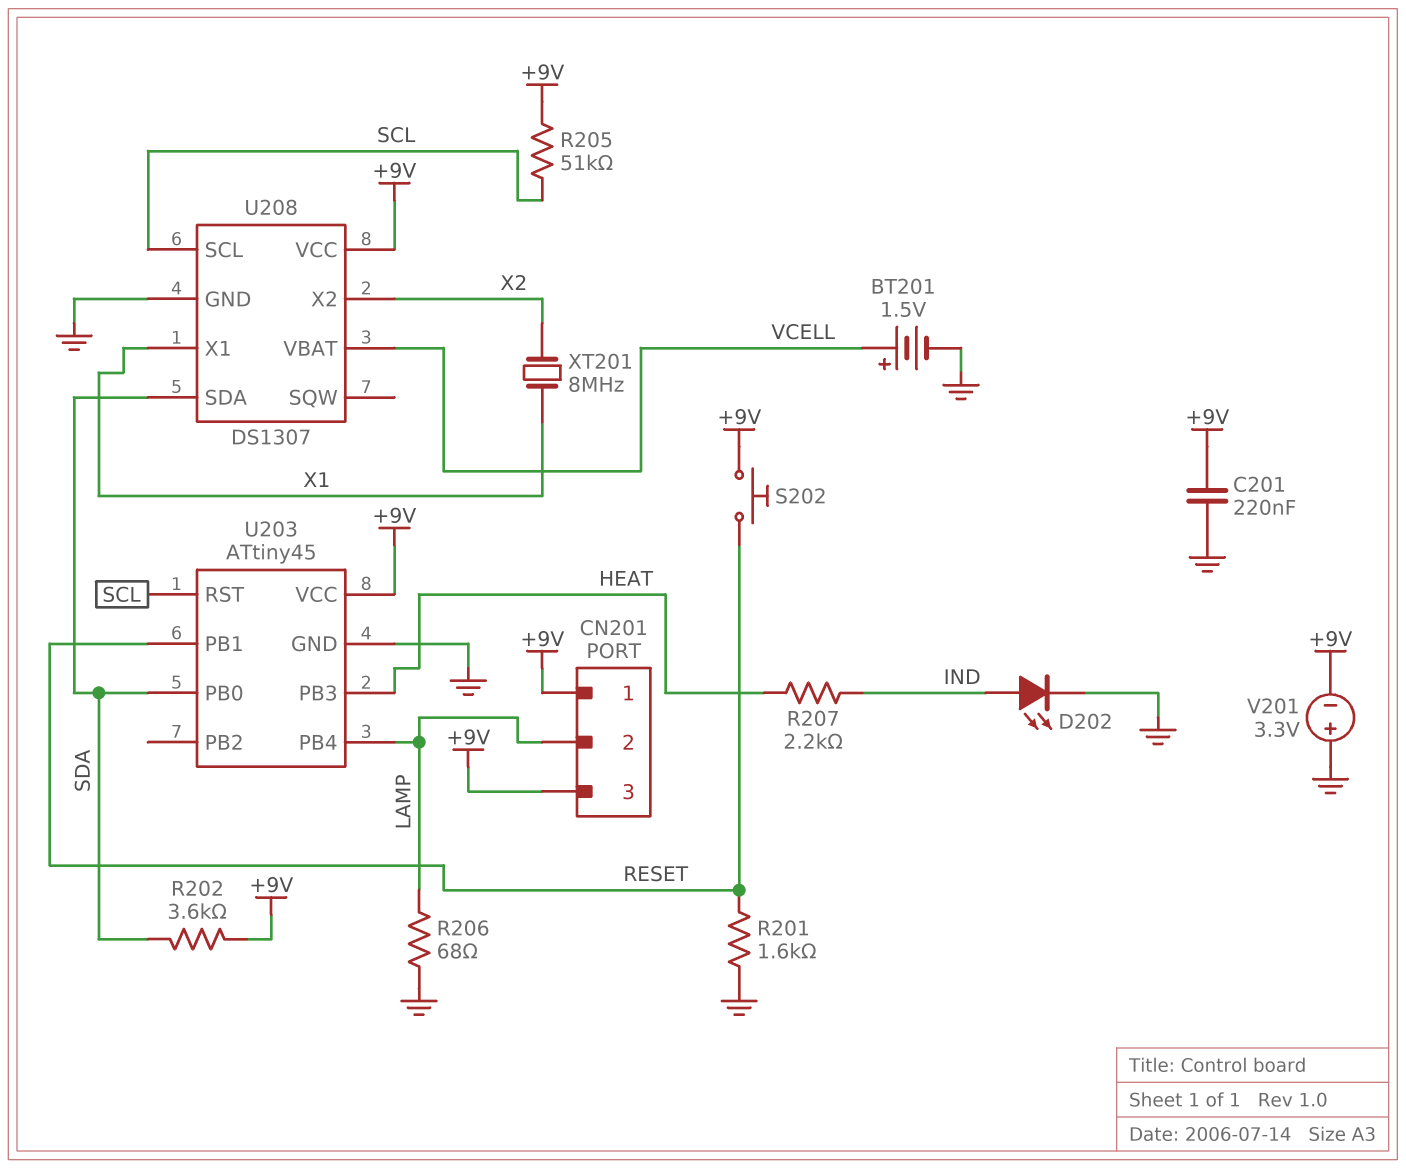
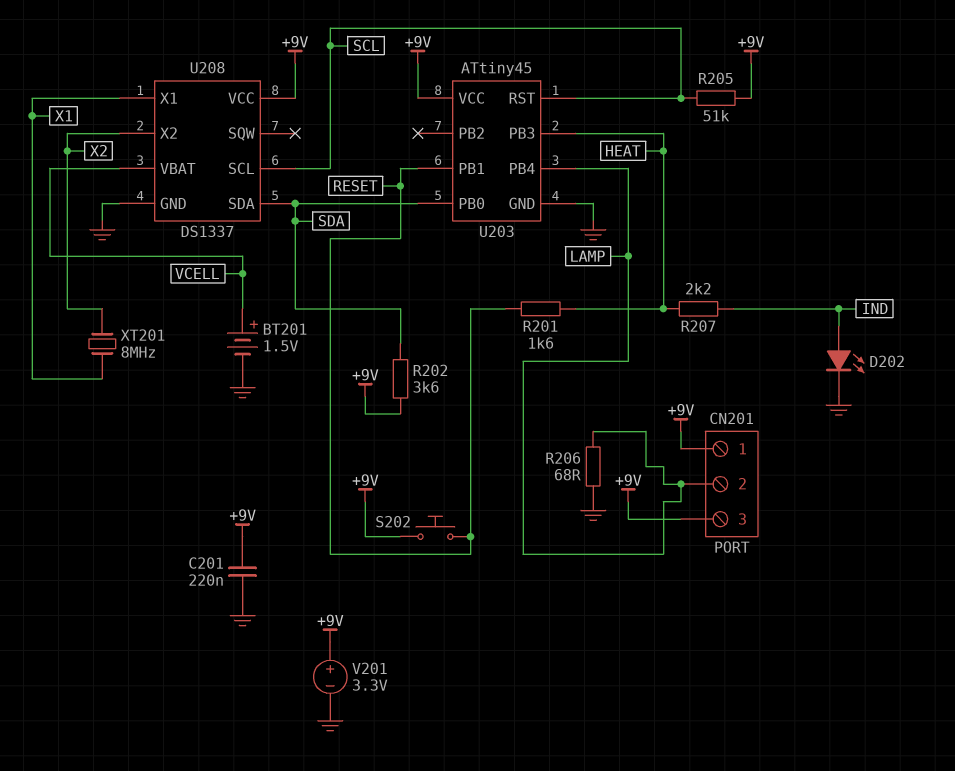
R201: 1.6k (GND, RESET) -> 1.6k (HEAT, RESET)
U208: DS1307 -> DS1337
V201: 3.3V (plus GND, minus +9V) -> 3.3V (plus +9V, minus GND)

